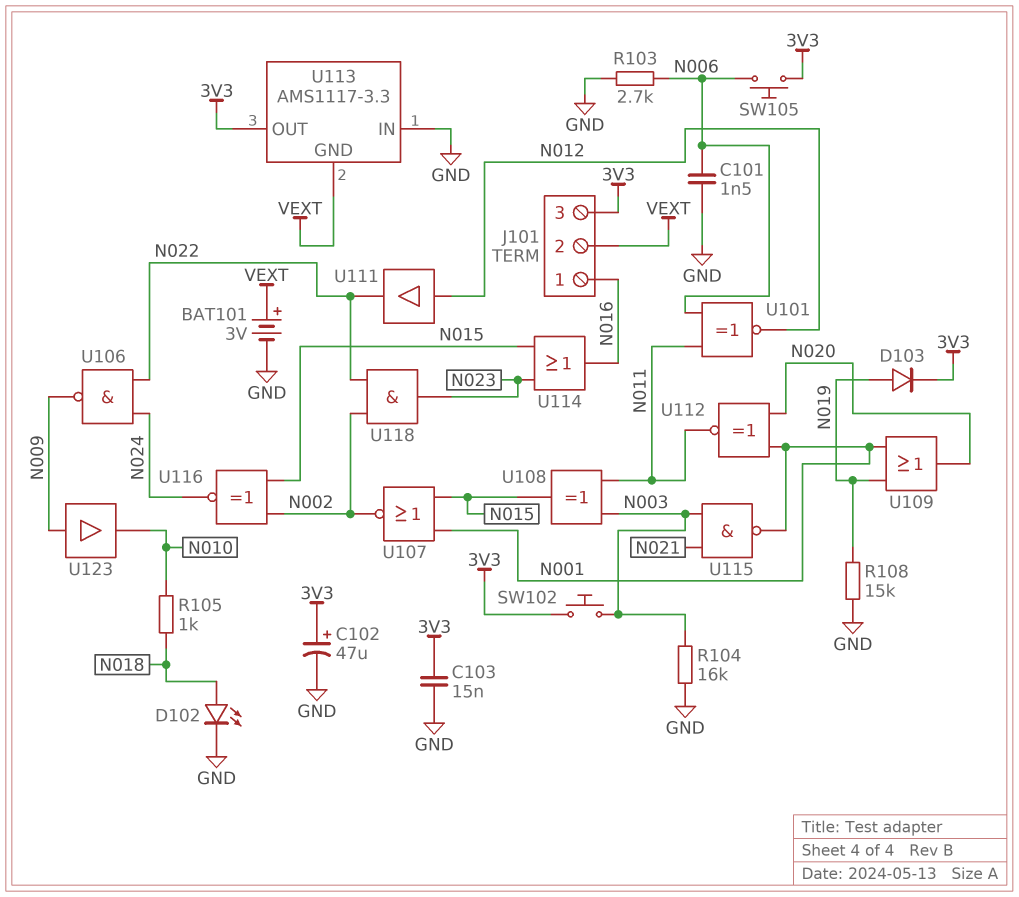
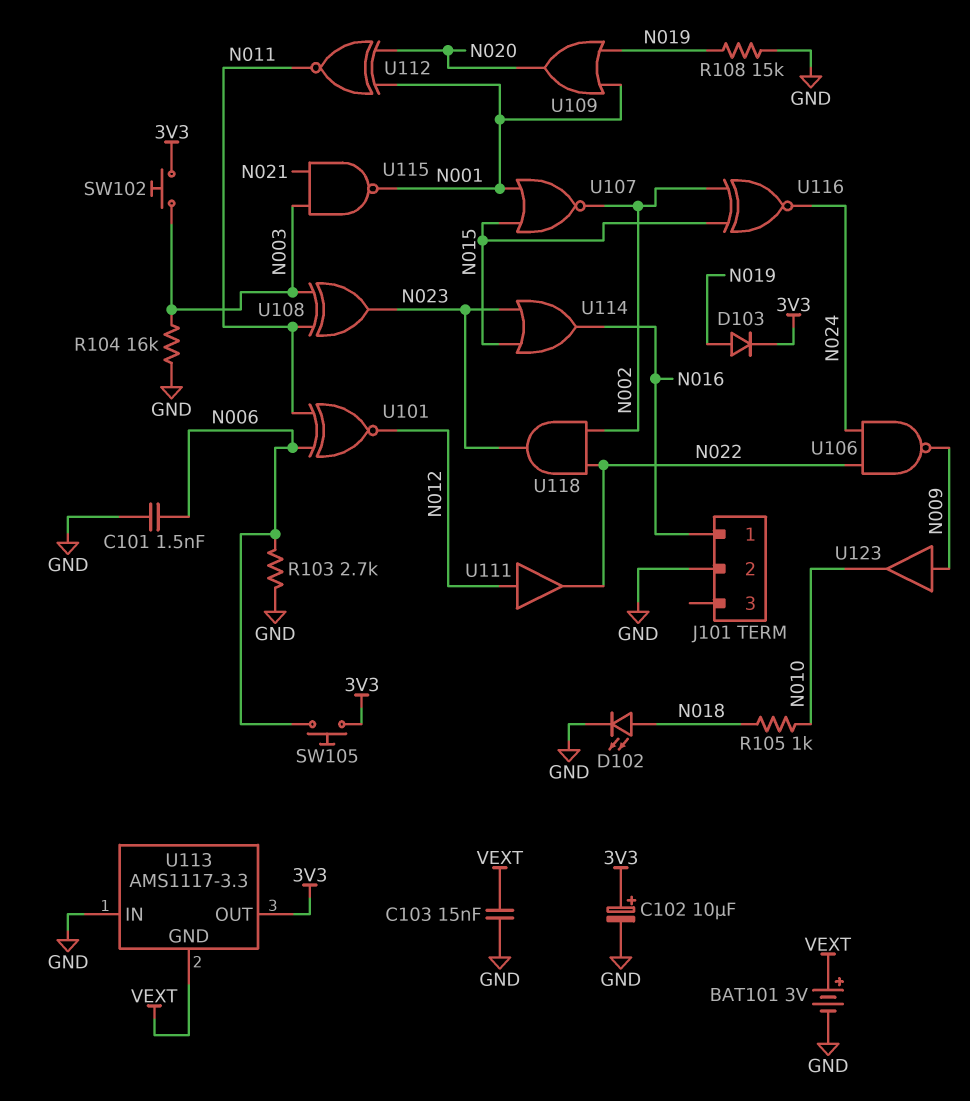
C102: 47uF (plus 3V3, minus GND) -> 10uF (plus 3V3, minus GND)
C103: 15nF (3V3, GND) -> 15nF (GND, VEXT)
J101 pin 2: VEXT -> GND
J101 pin 3: 3V3 -> none
U108: XOR (in N003, in N011, out N015) -> XOR (in N003, in N011, out N023)

